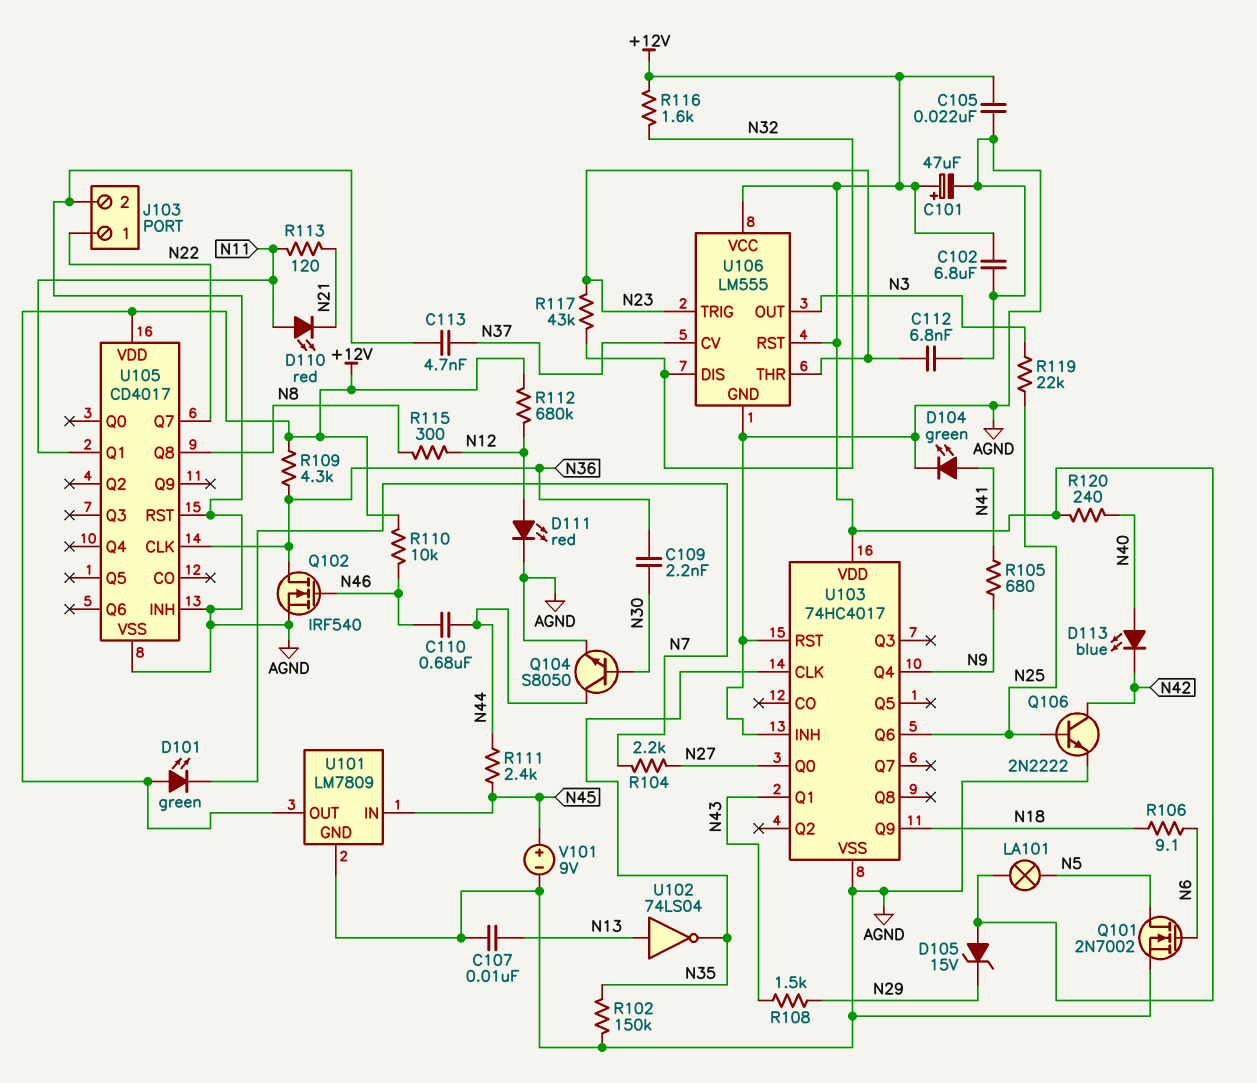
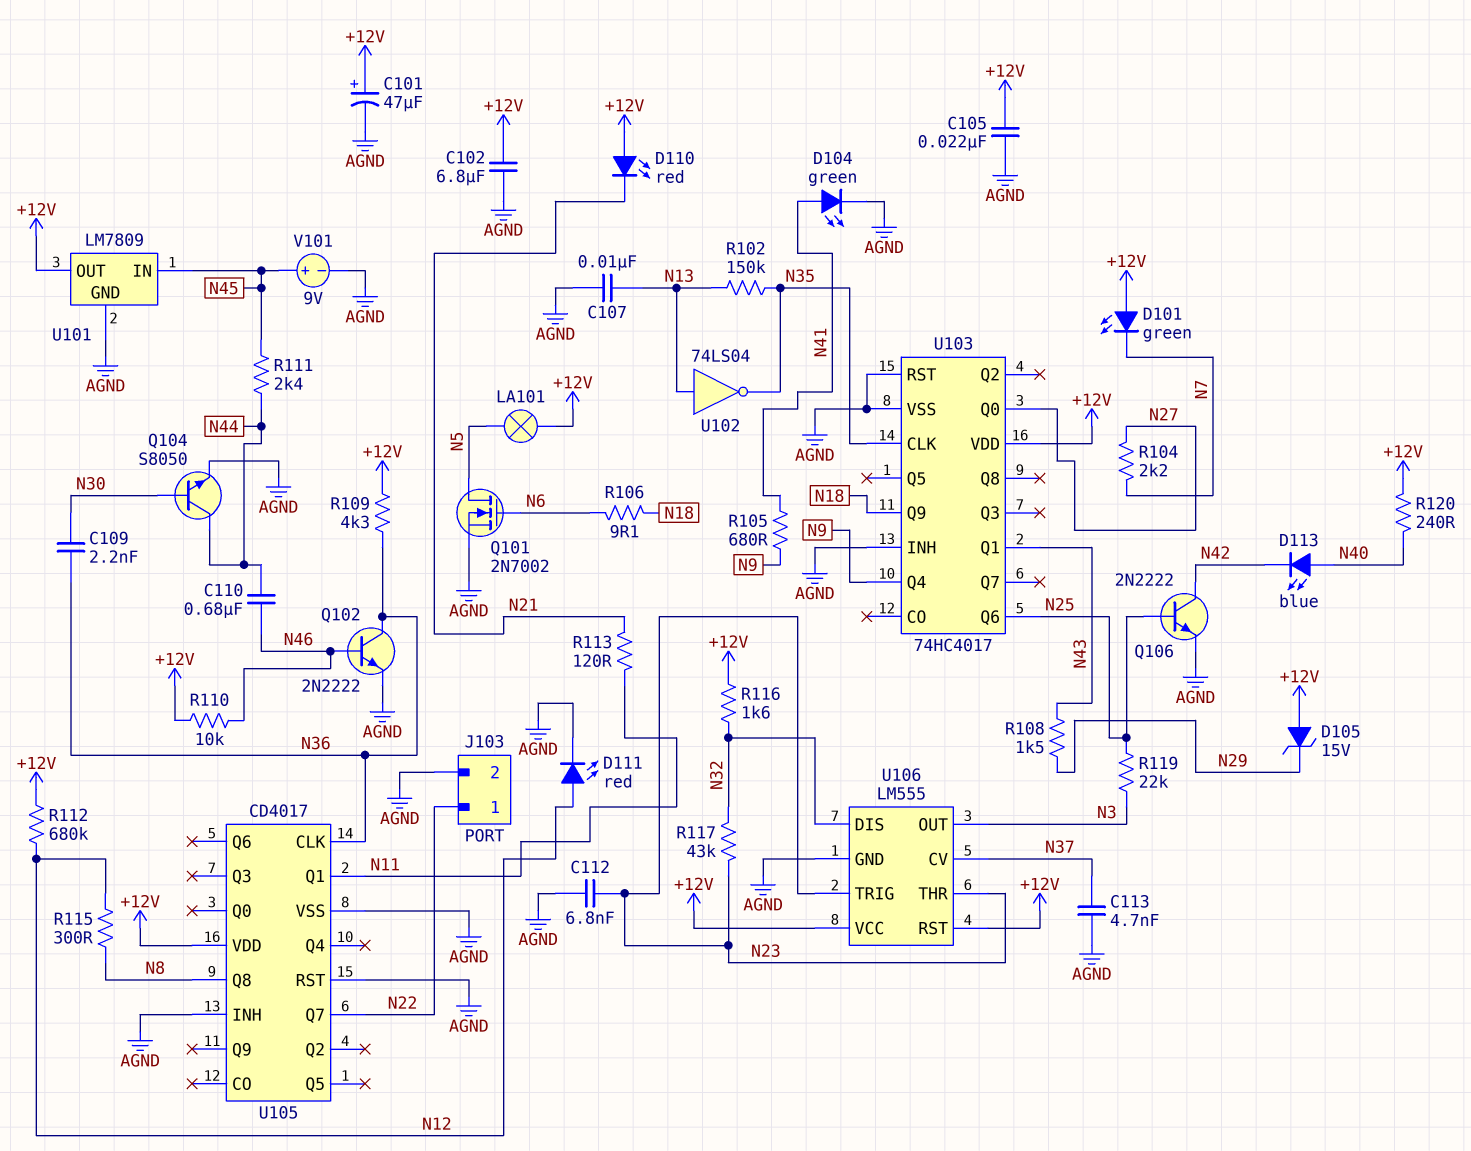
D110: LED red (A N11, K N21) -> LED red (A +12V, K N21)
Q102: NMOS IRF540 (G N46, D N36, S AGND) -> NPN 2N2222 (B N46, C N36, E AGND)
R102: 150k (AGND, N35) -> 150k (N13, N35)

